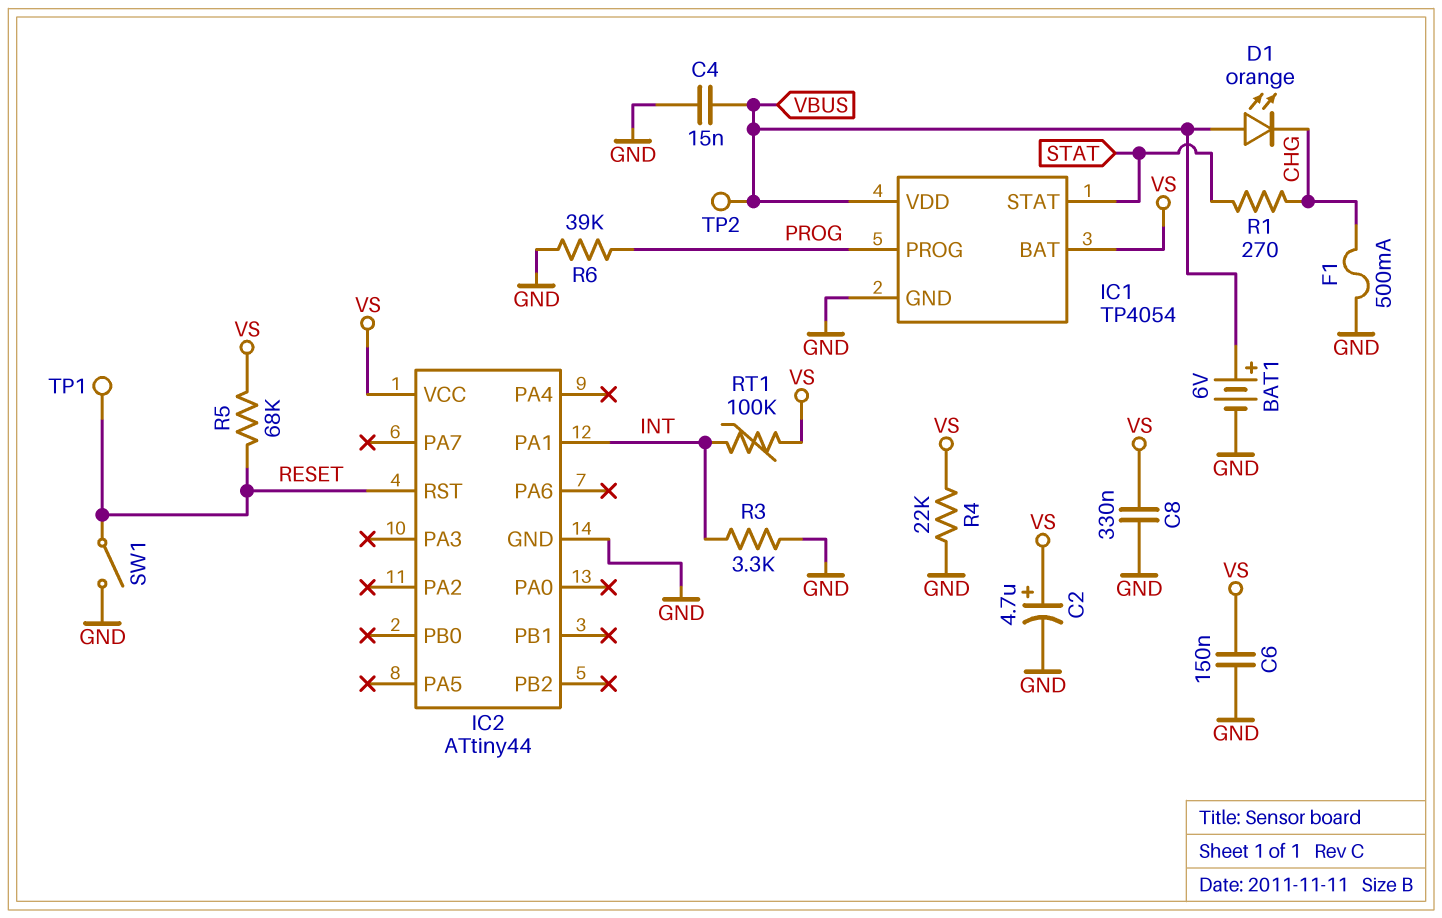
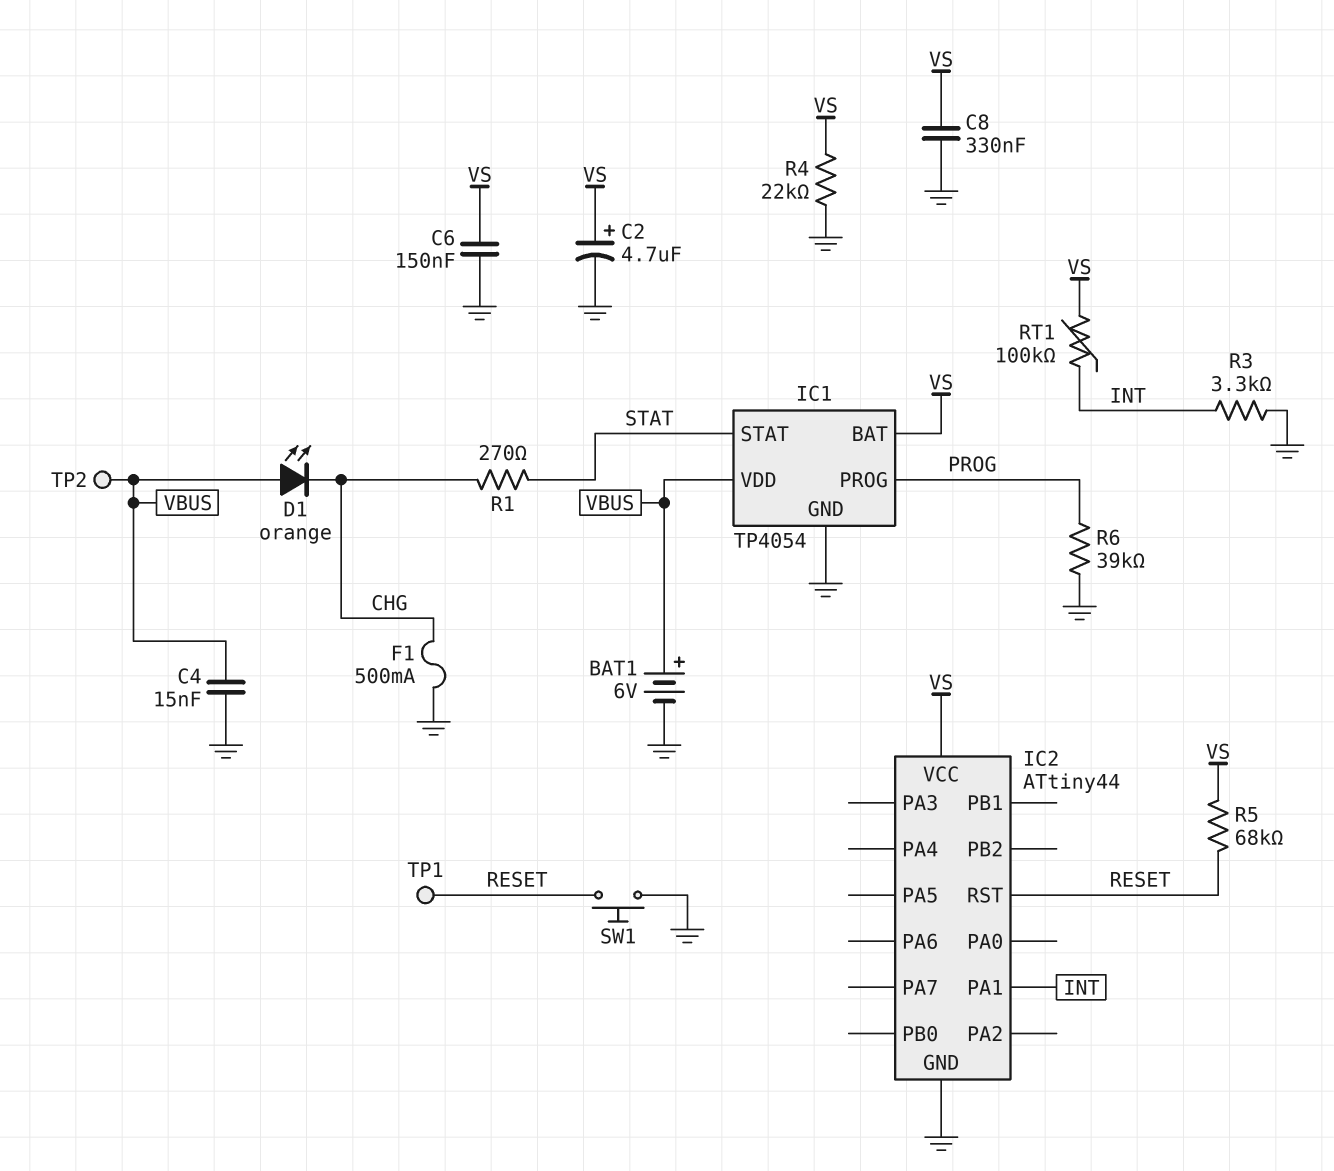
SW1: switch (GND, RESET) -> button (GND, RESET)

